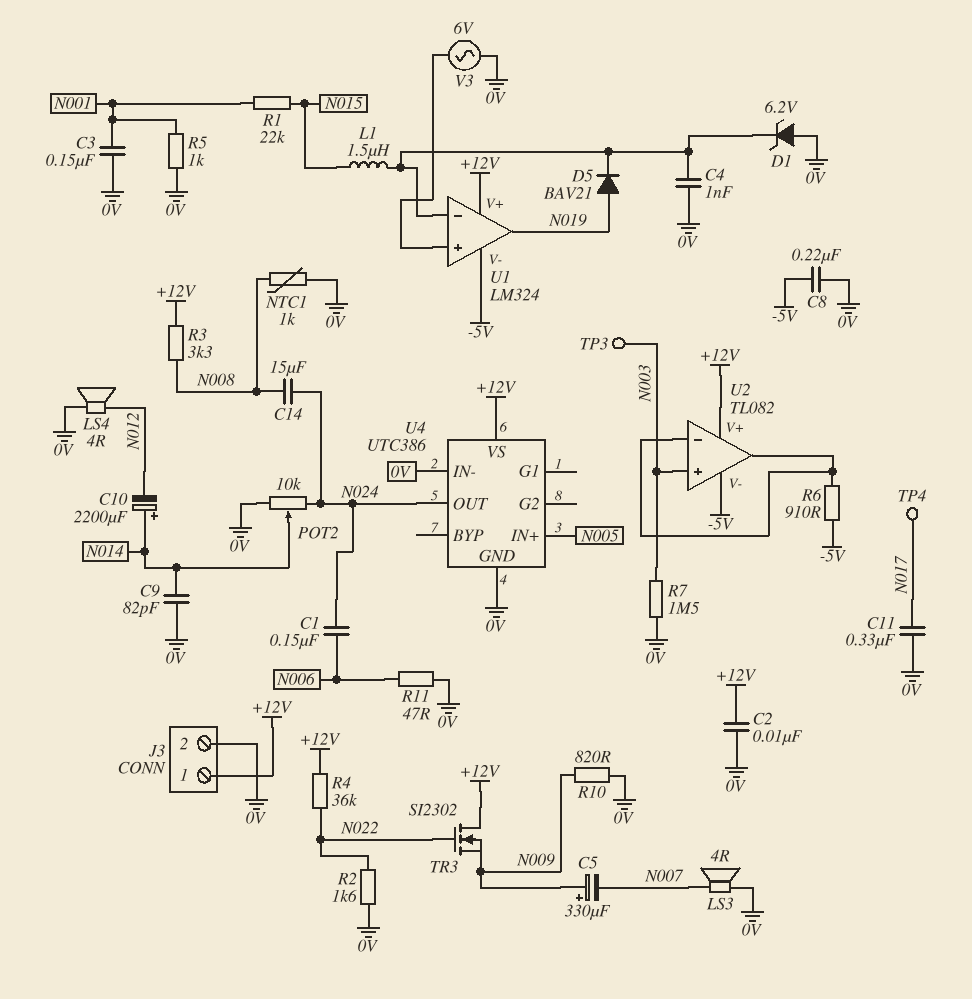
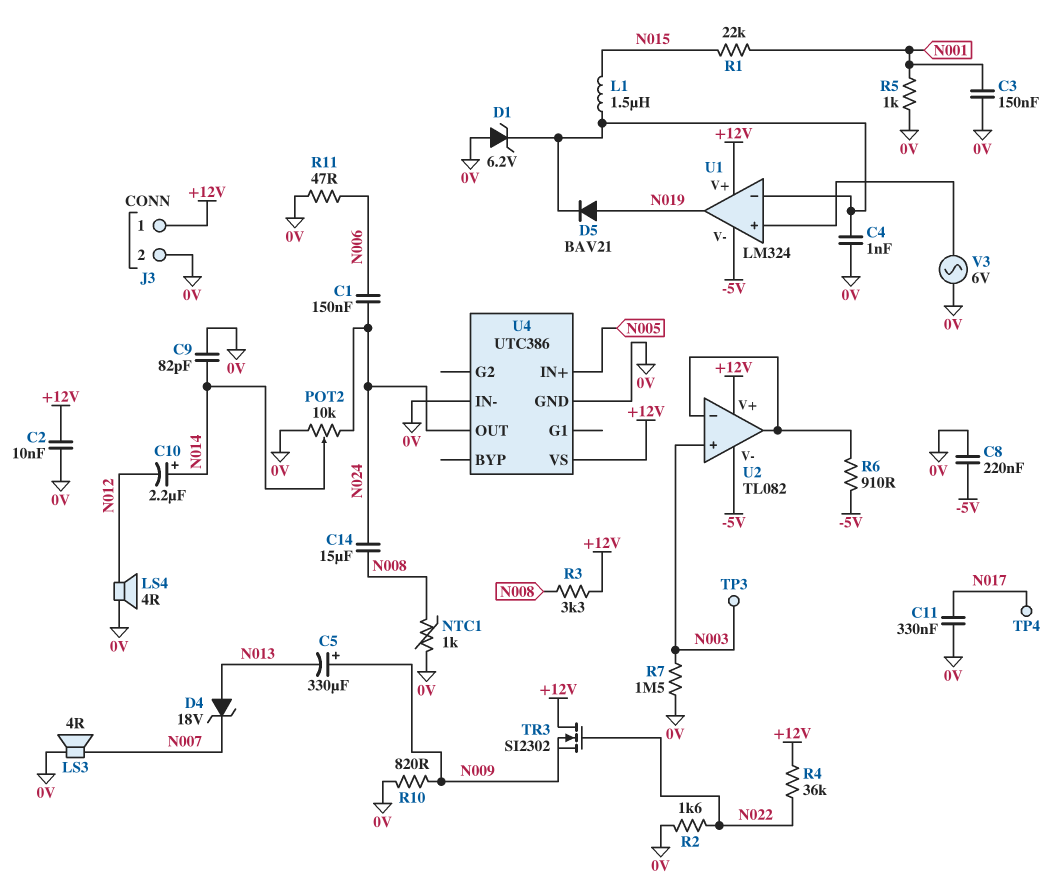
C5: 330uF (plus N009, minus N007) -> 330uF (plus N009, minus N013)
C10: 2200uF (plus N014, minus N012) -> 2.2uF (plus N014, minus N012)
D4: none -> zener 18V (A N013, K N007)

